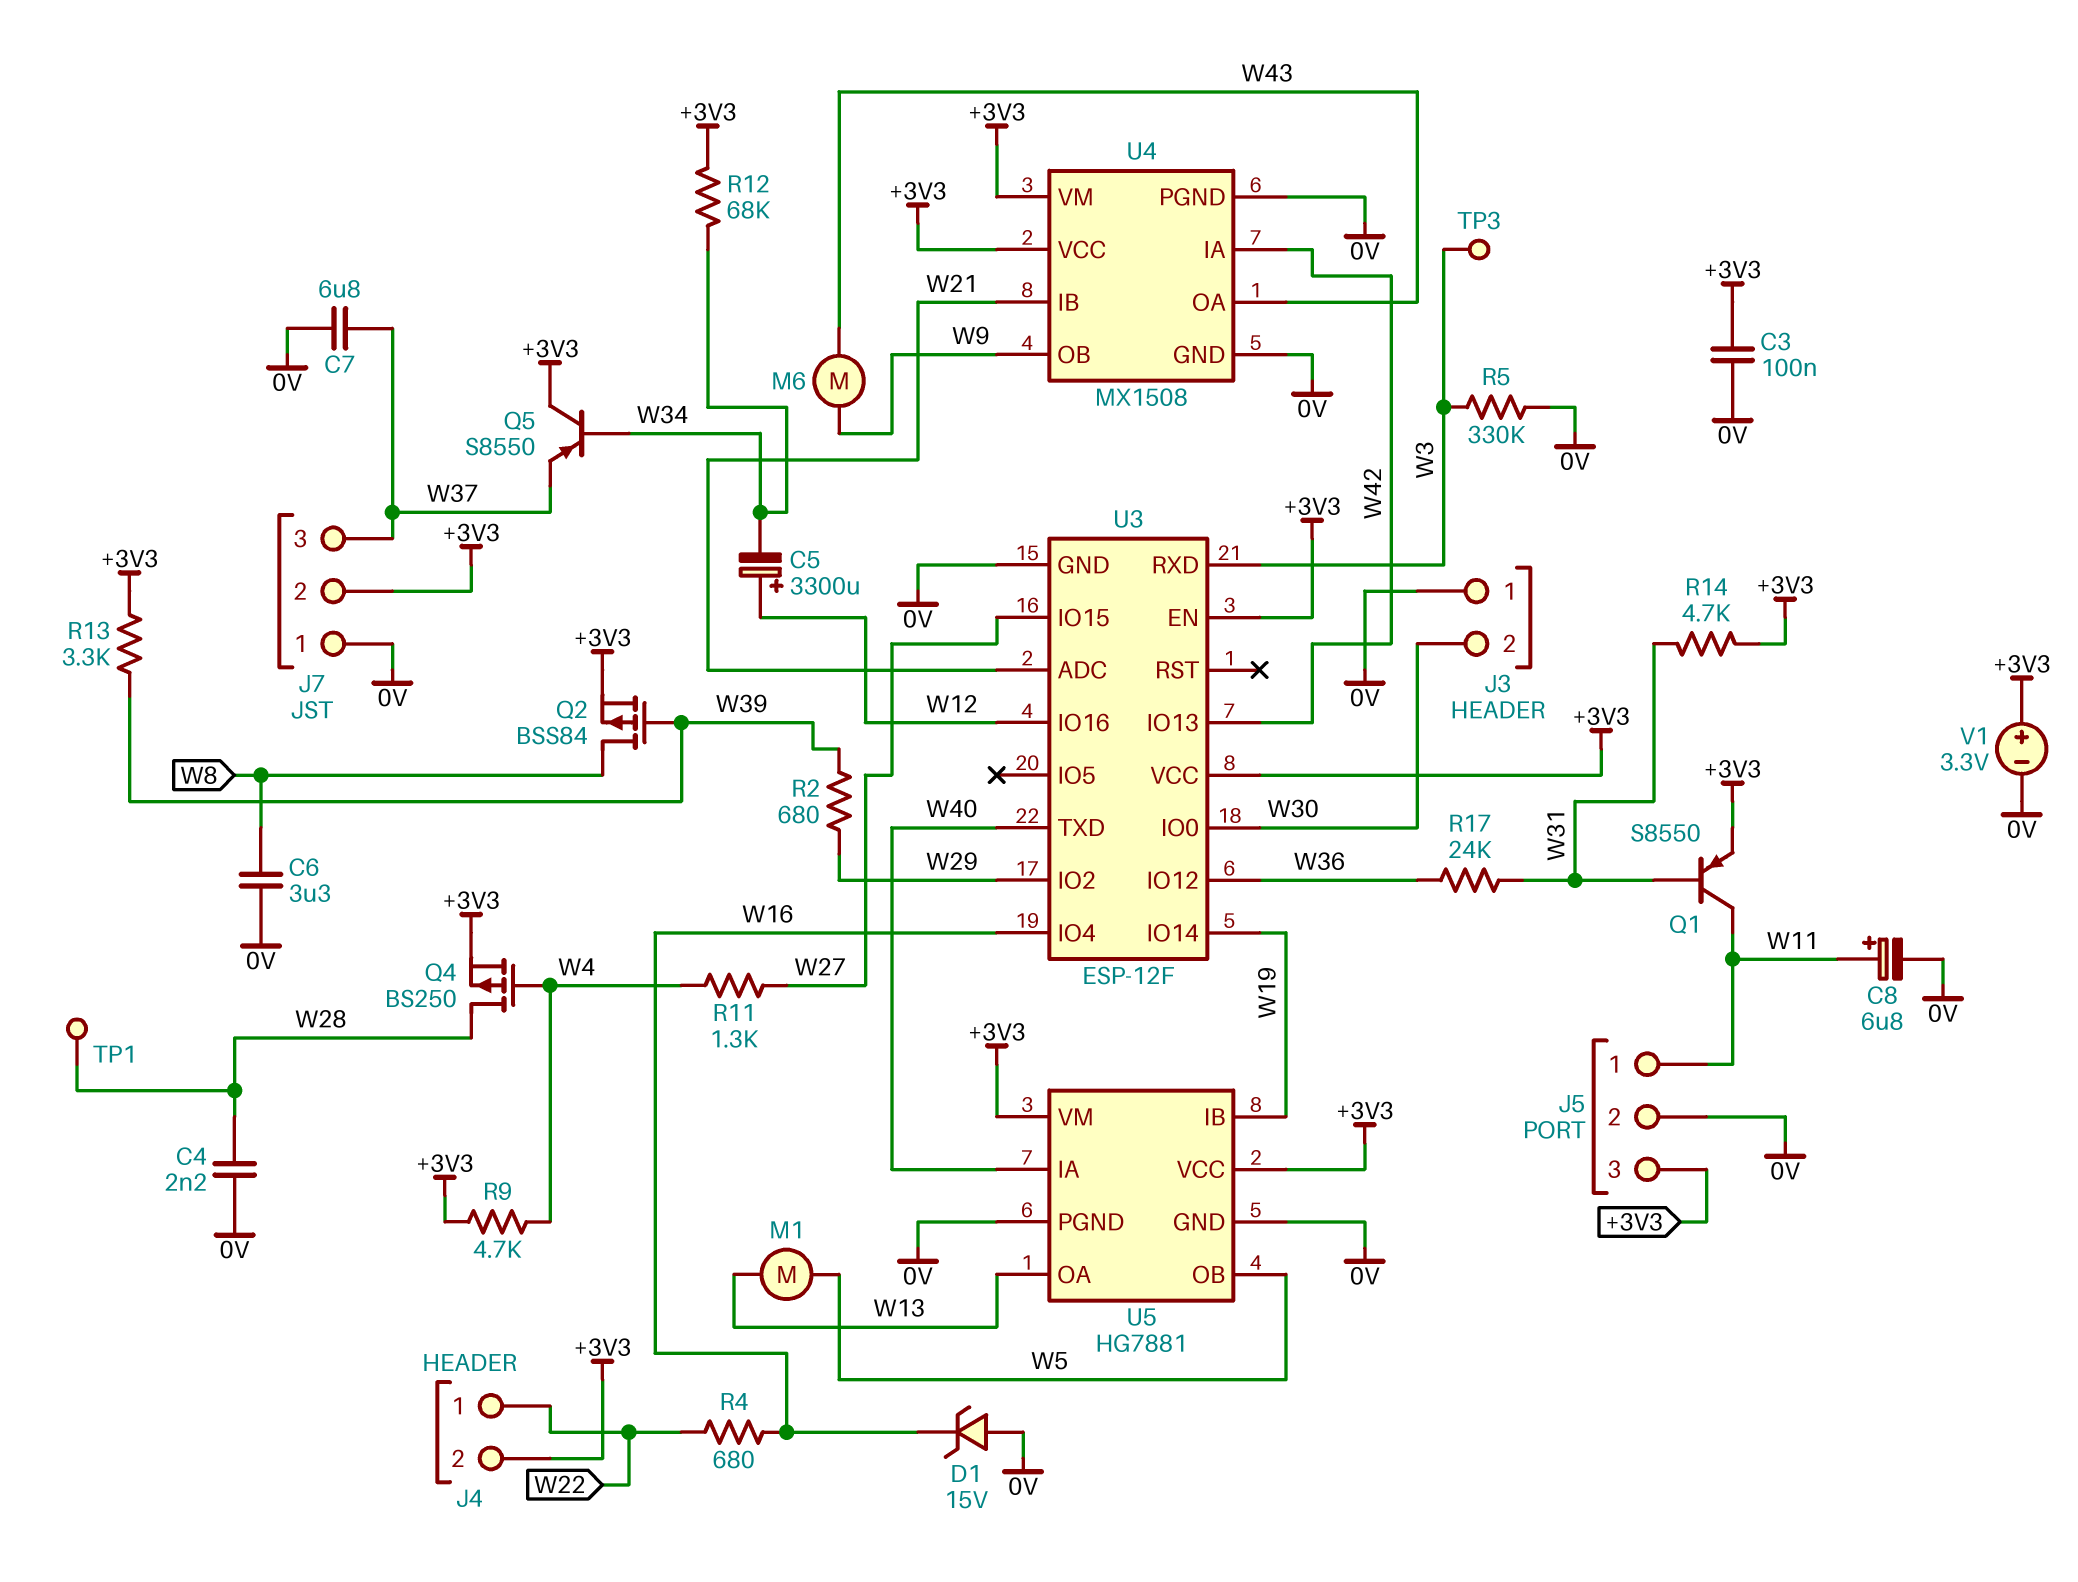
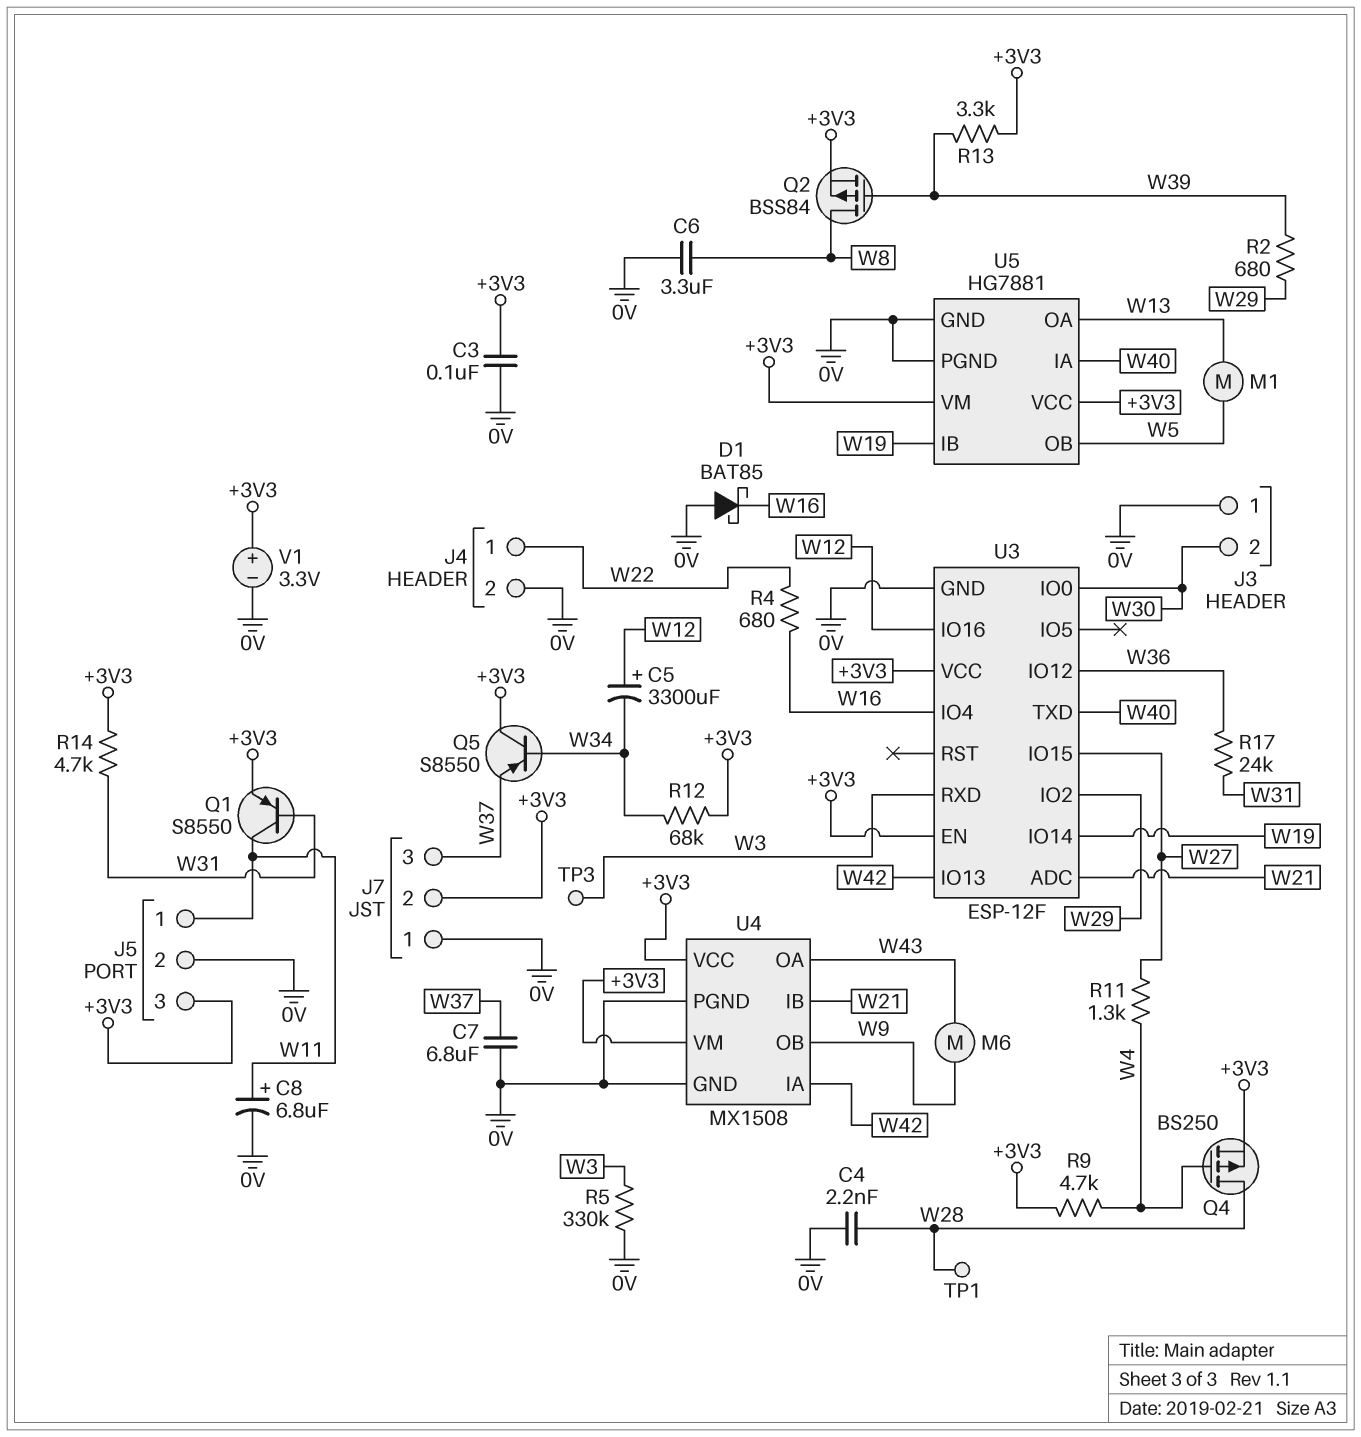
D1: zener 15V (A 0V, K W16) -> schottky BAT85 (A 0V, K W16)
J4 pin 2: +3V3 -> 0V

